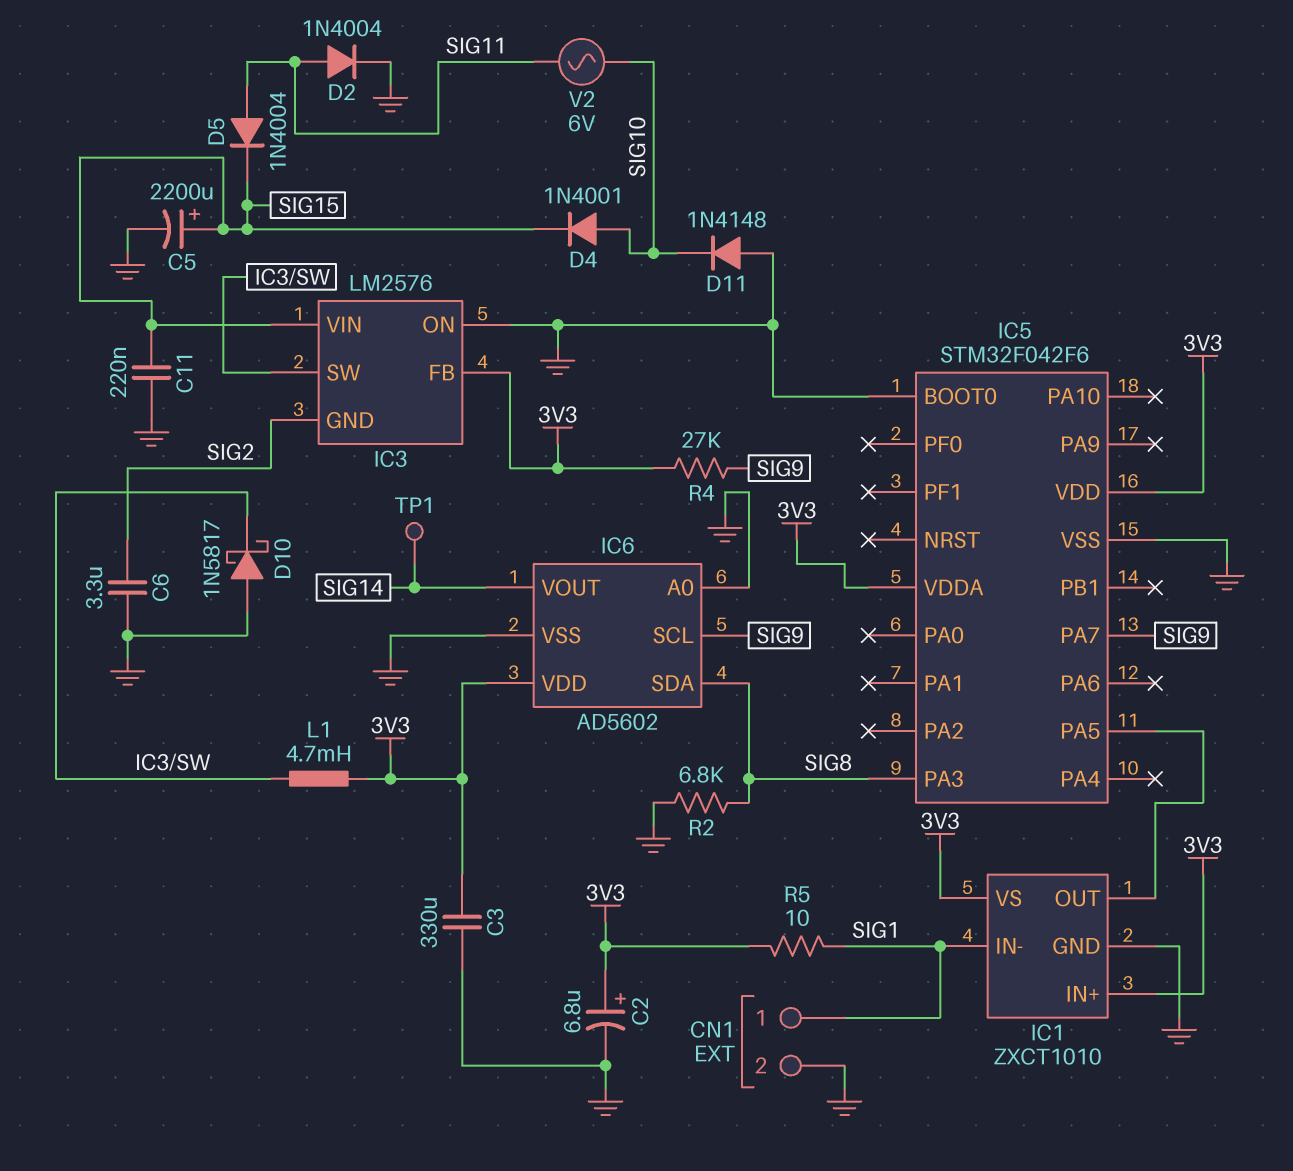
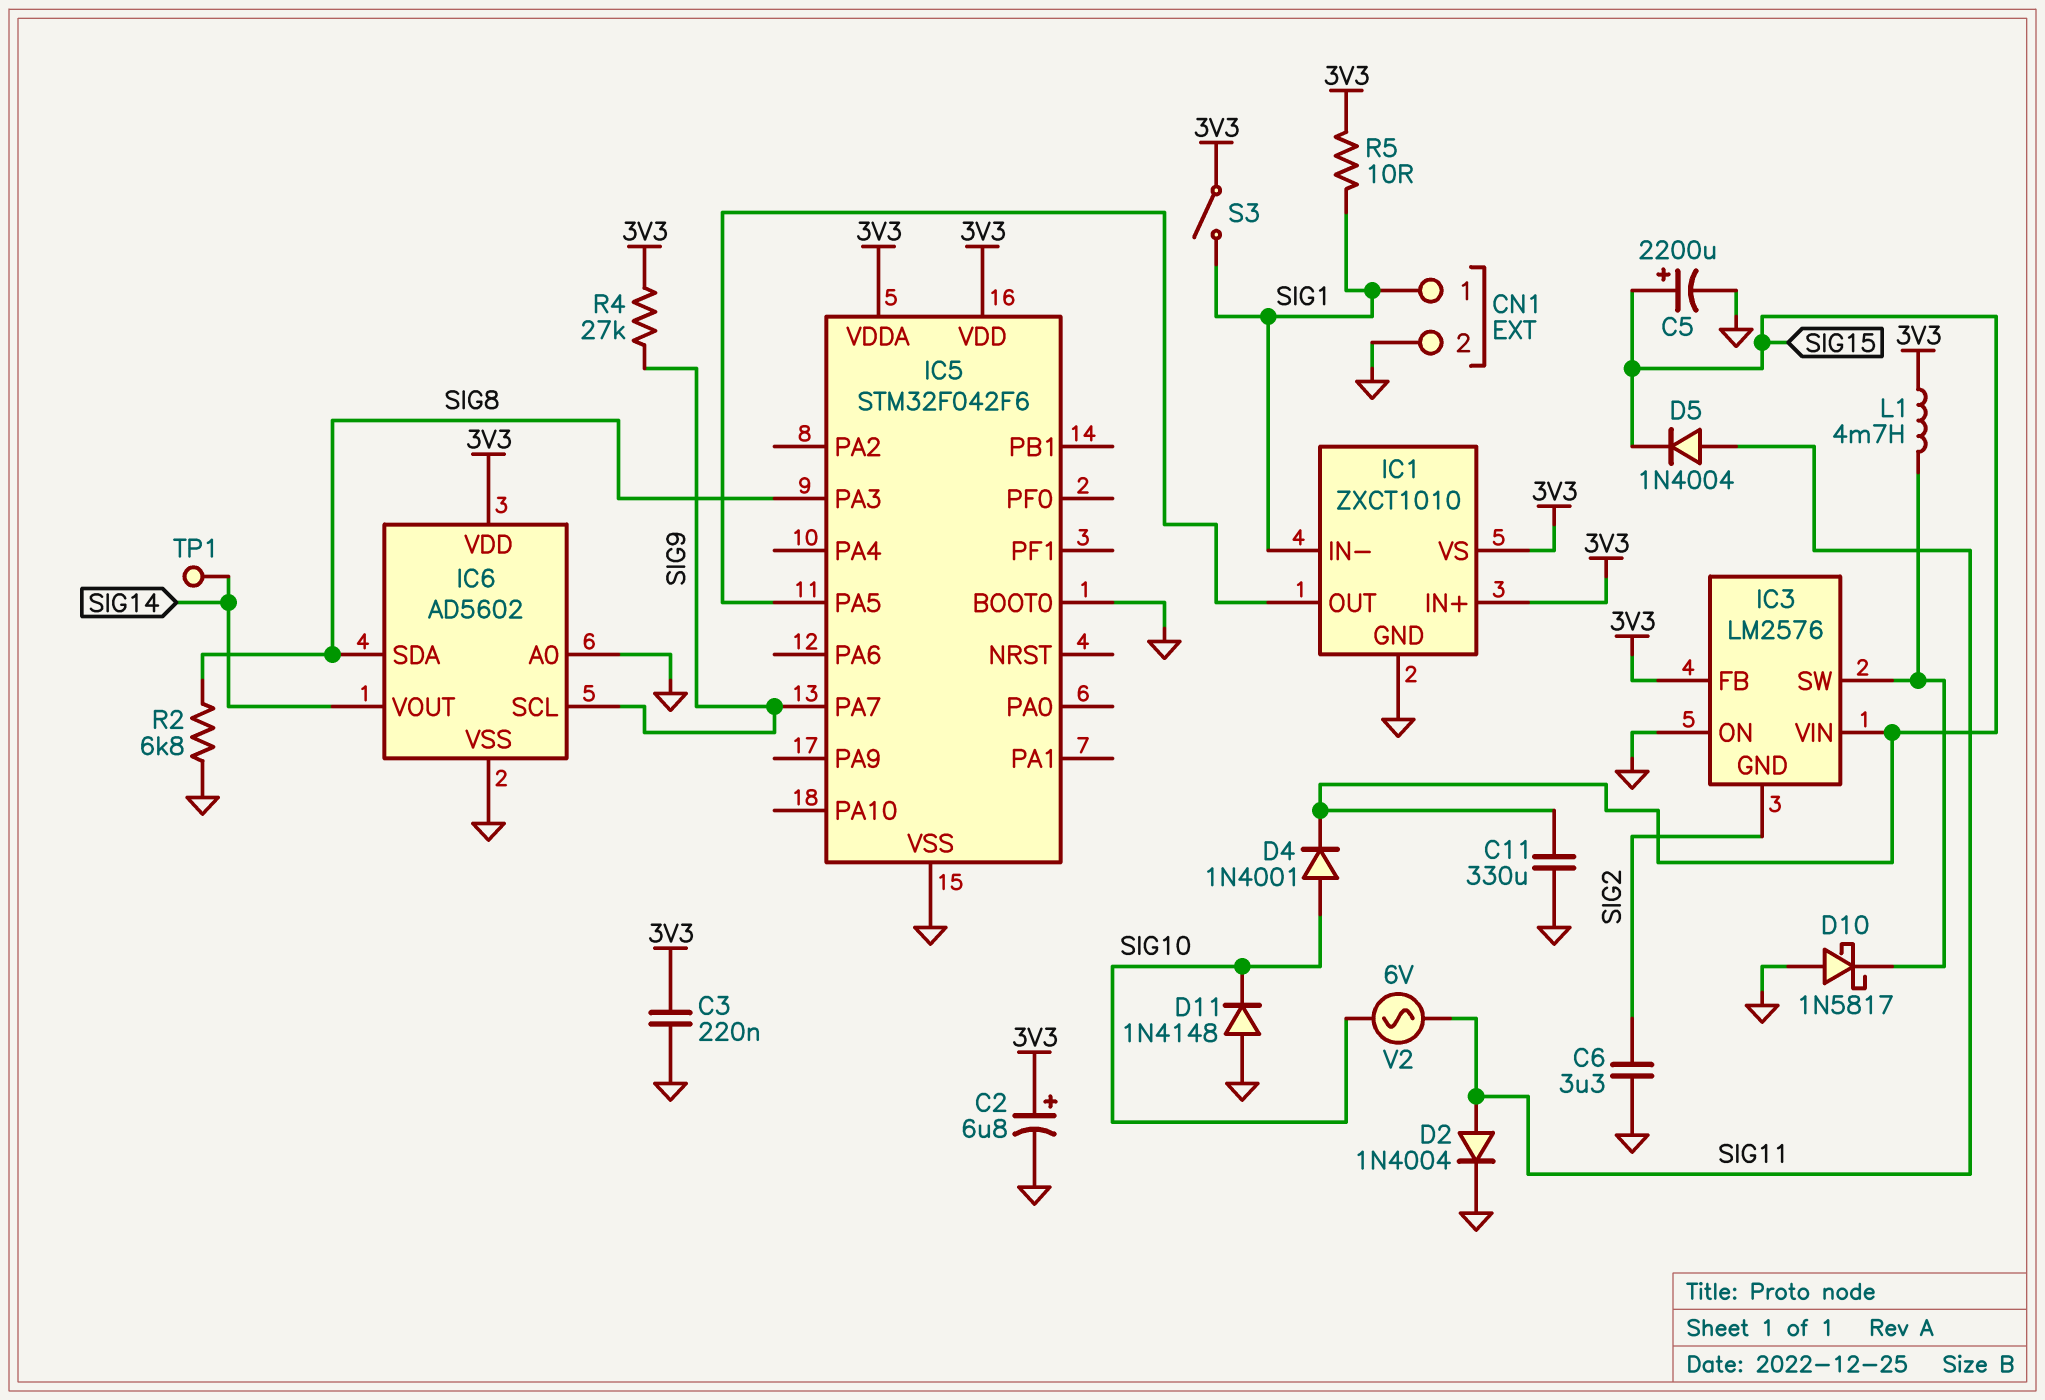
C3: 330uF (3V3, GND) -> 220nF (3V3, GND)
C11: 220nF (GND, SIG15) -> 330uF (GND, SIG15)
S3: none -> switch (3V3, SIG1)

